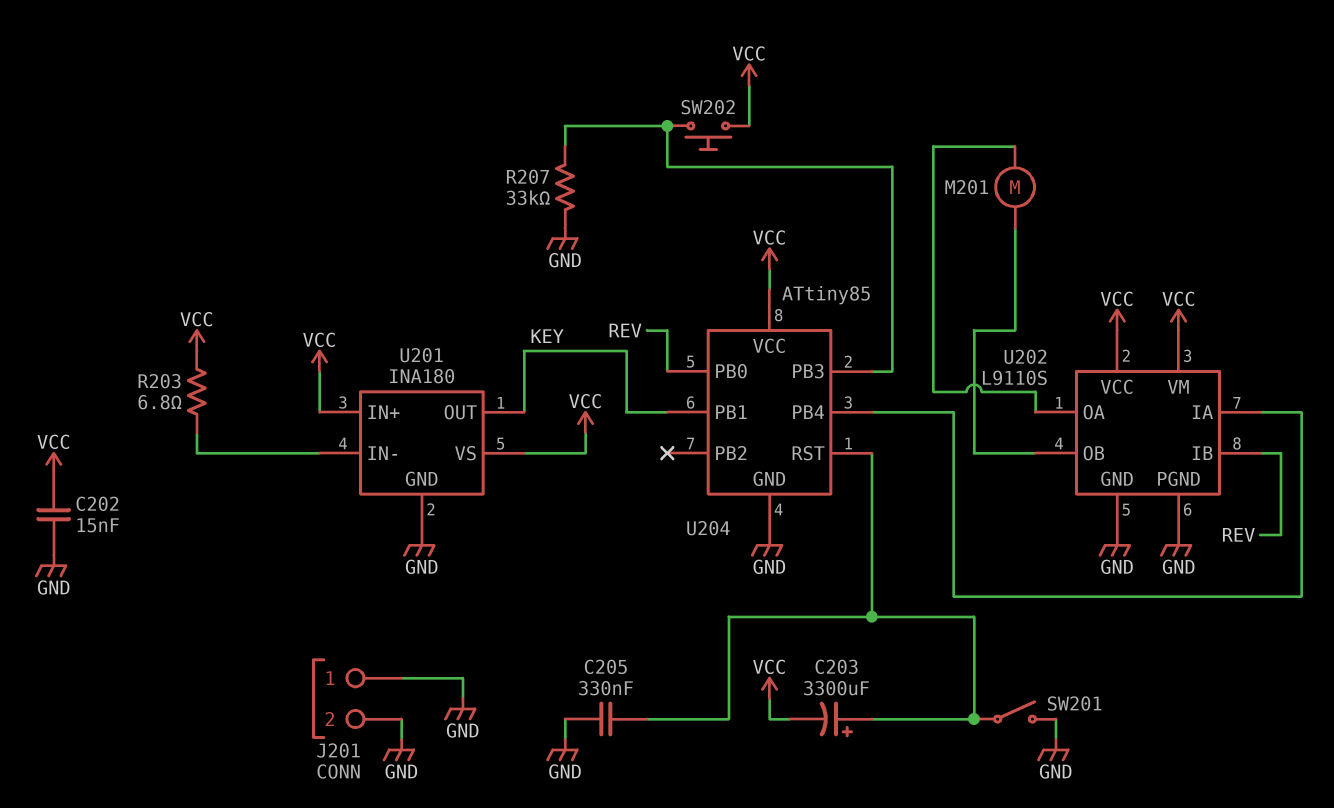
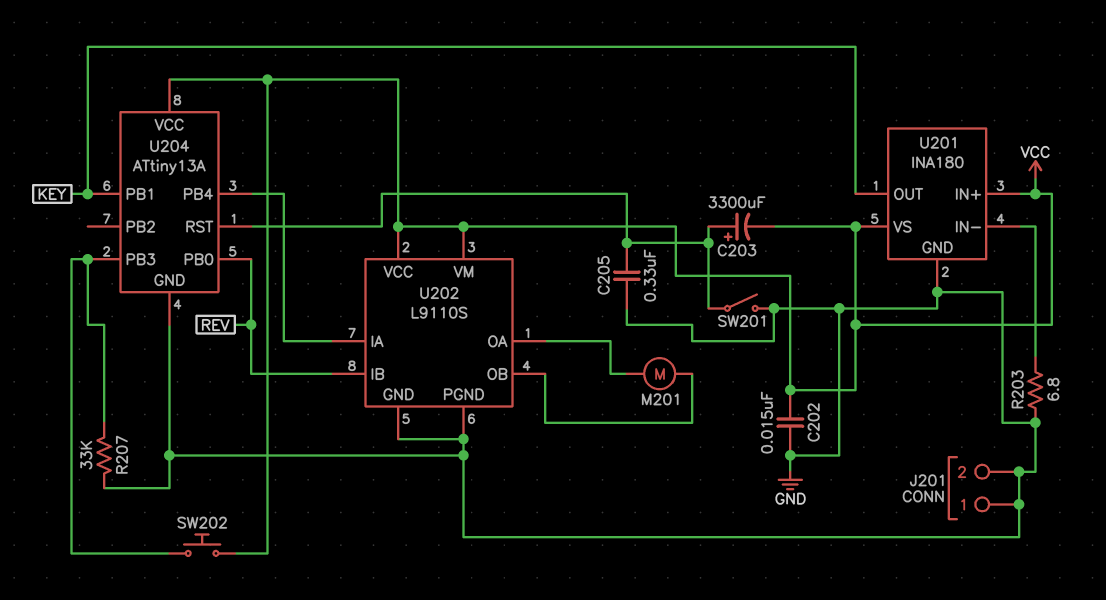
R203: 6.8 (U201/IN-, VCC) -> 6.8 (GND, U201/IN-)
U204: ATtiny85 -> ATtiny13A

